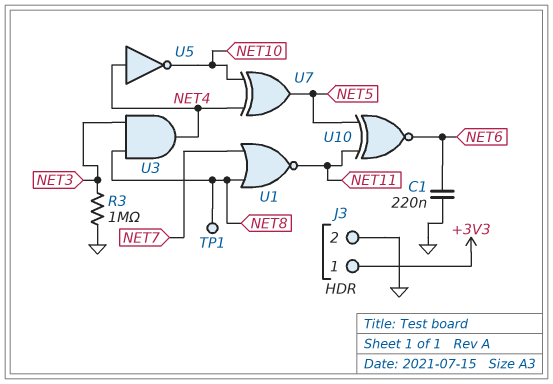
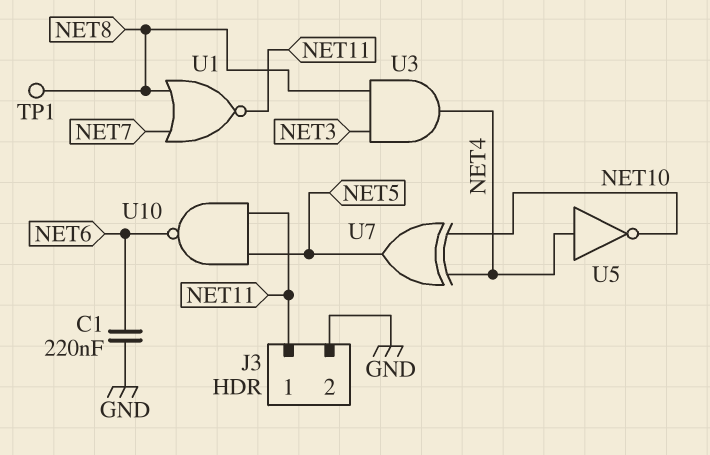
J3 pin 1: +3V3 -> NET11
R3: 1M (GND, NET3) -> none
U10: XNOR (in NET5, in NET11, out NET6) -> NAND (in NET5, in NET11, out NET6)

